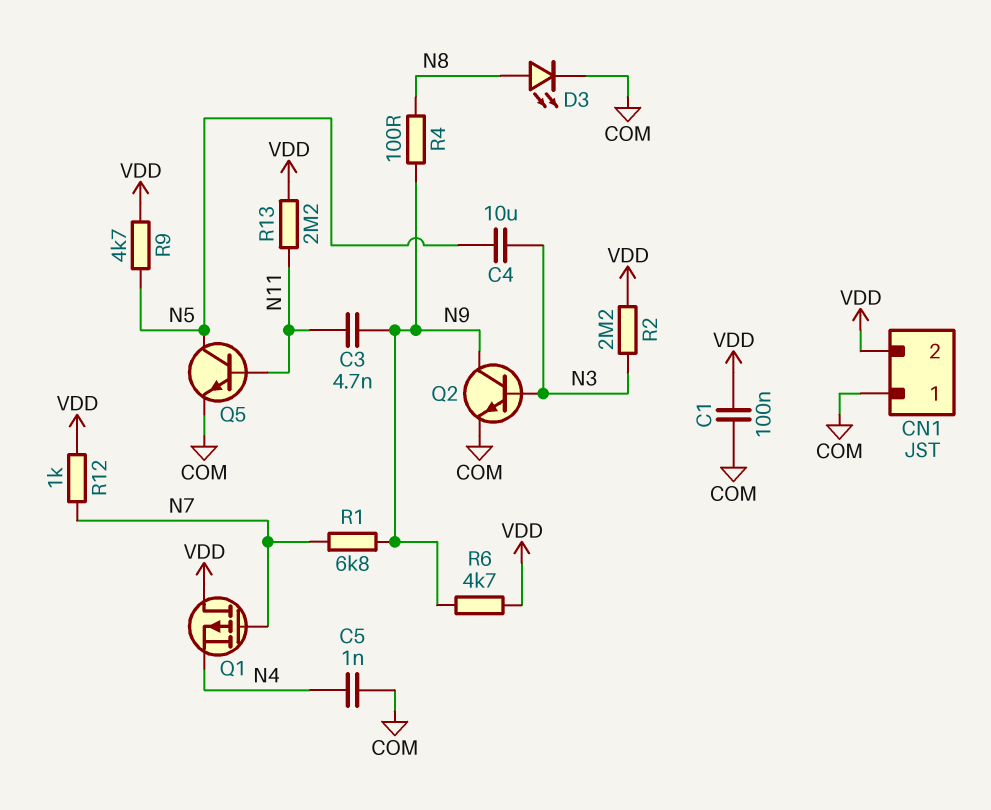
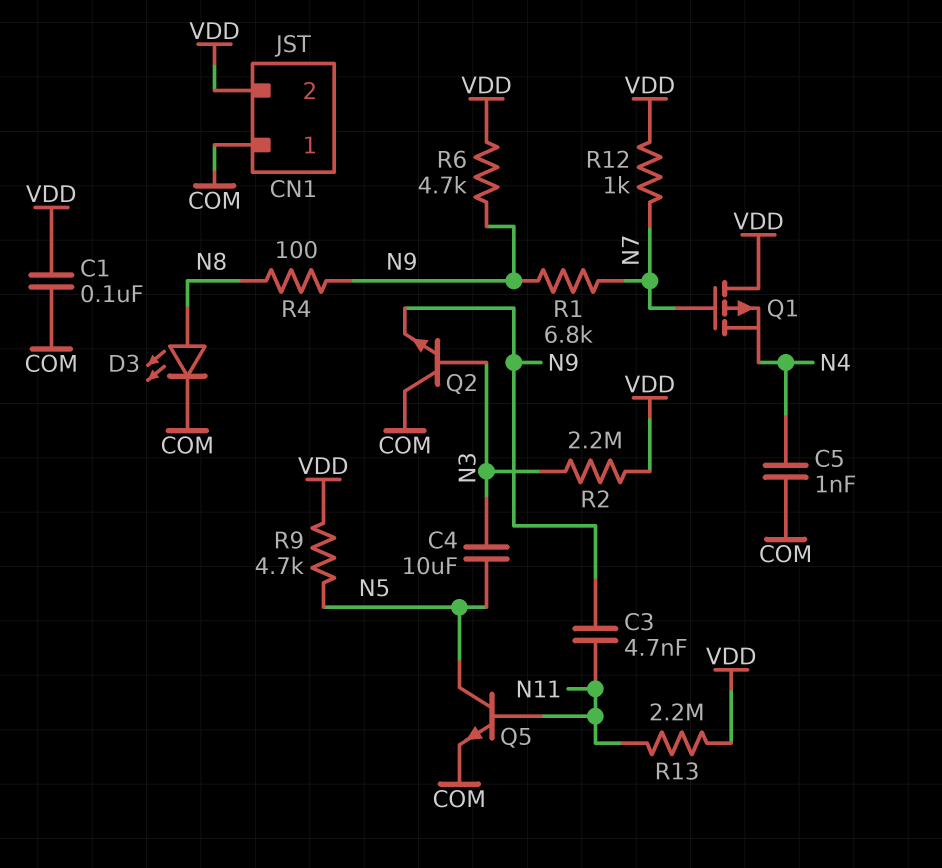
Q2: NPN (B N3, C N9, E COM) -> NPN (B N3, C COM, E N9)

